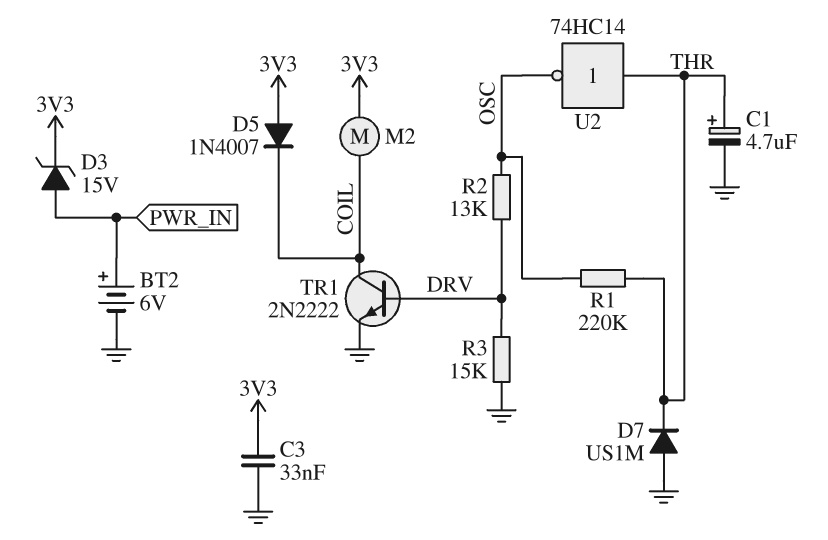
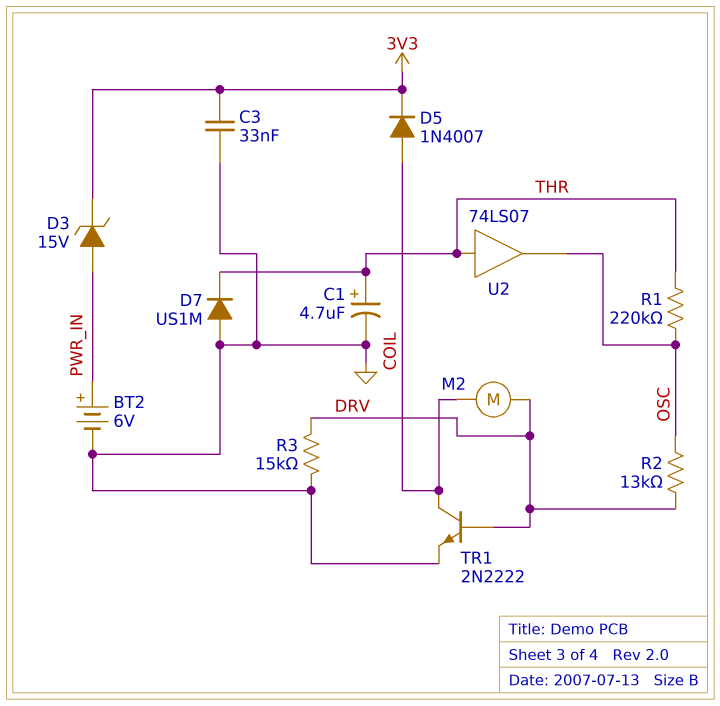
D5: diode 1N4007 (A 3V3, K COIL) -> diode 1N4007 (A COIL, K 3V3)
M2: motor (3V3, COIL) -> motor (COIL, DRV)
U2: NOT 74HC14 (in THR, out OSC) -> buffer 74LS07 (in THR, out OSC)

